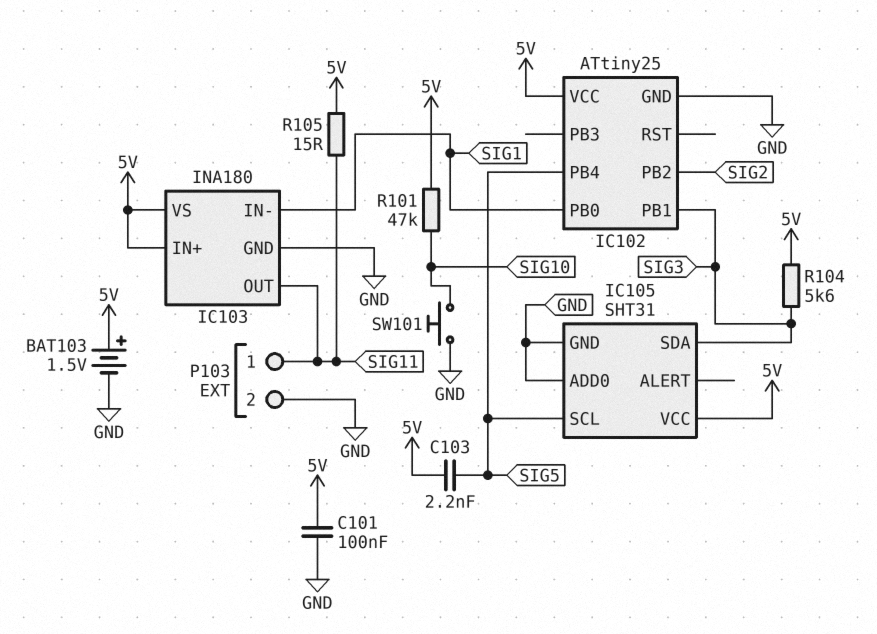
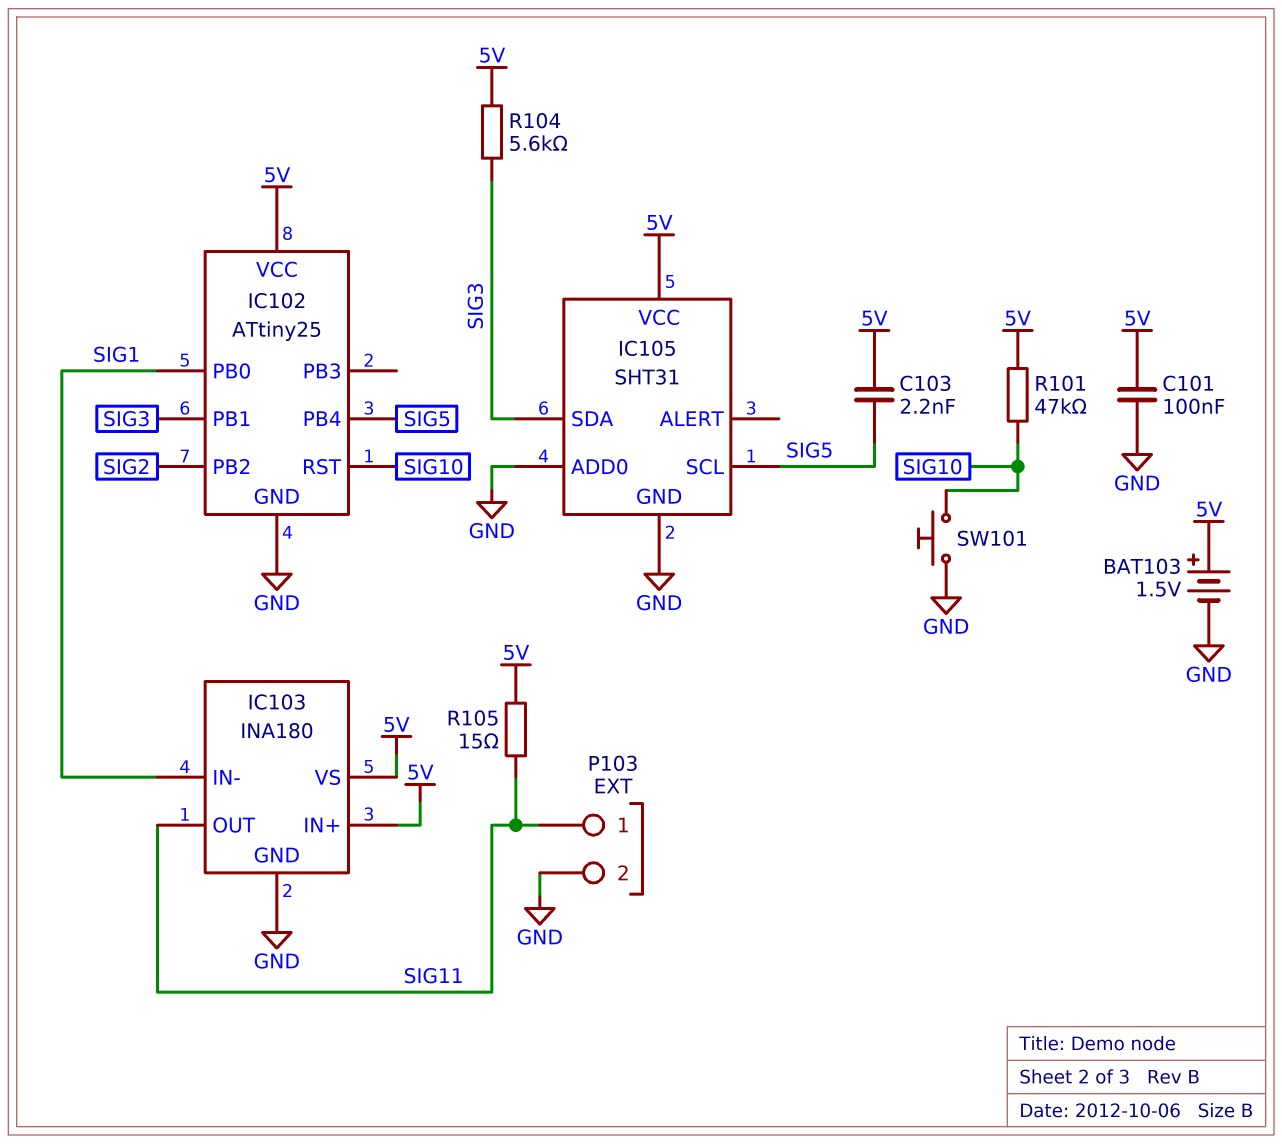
IC102 pin RST: none -> SIG10

